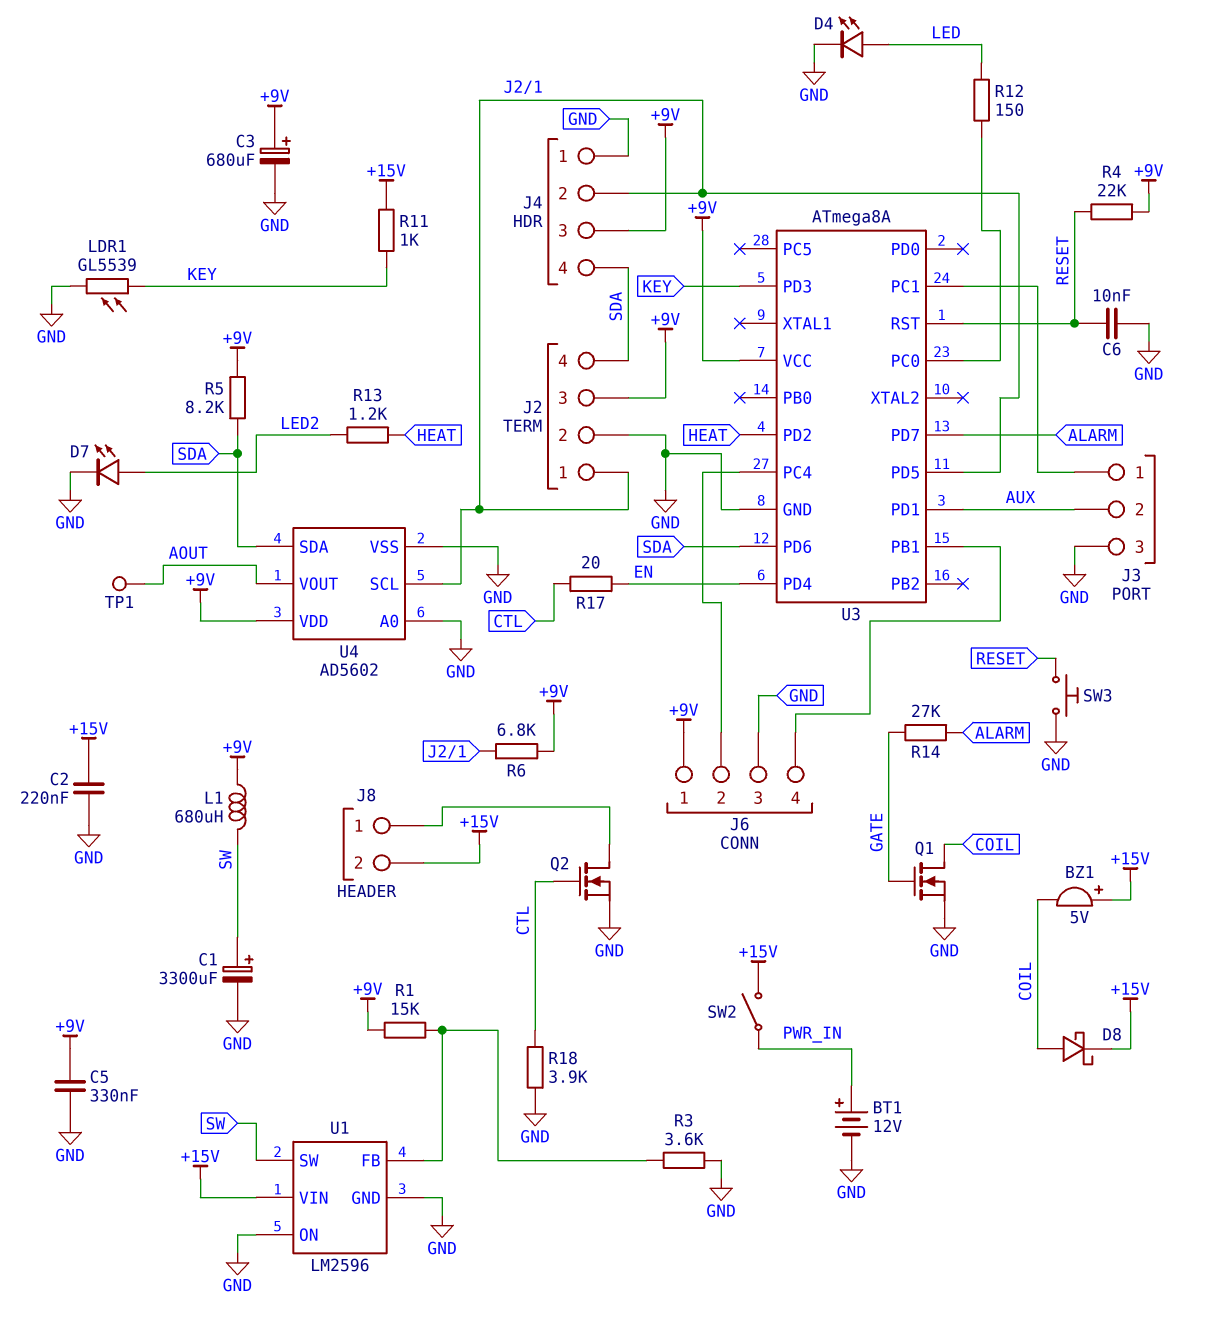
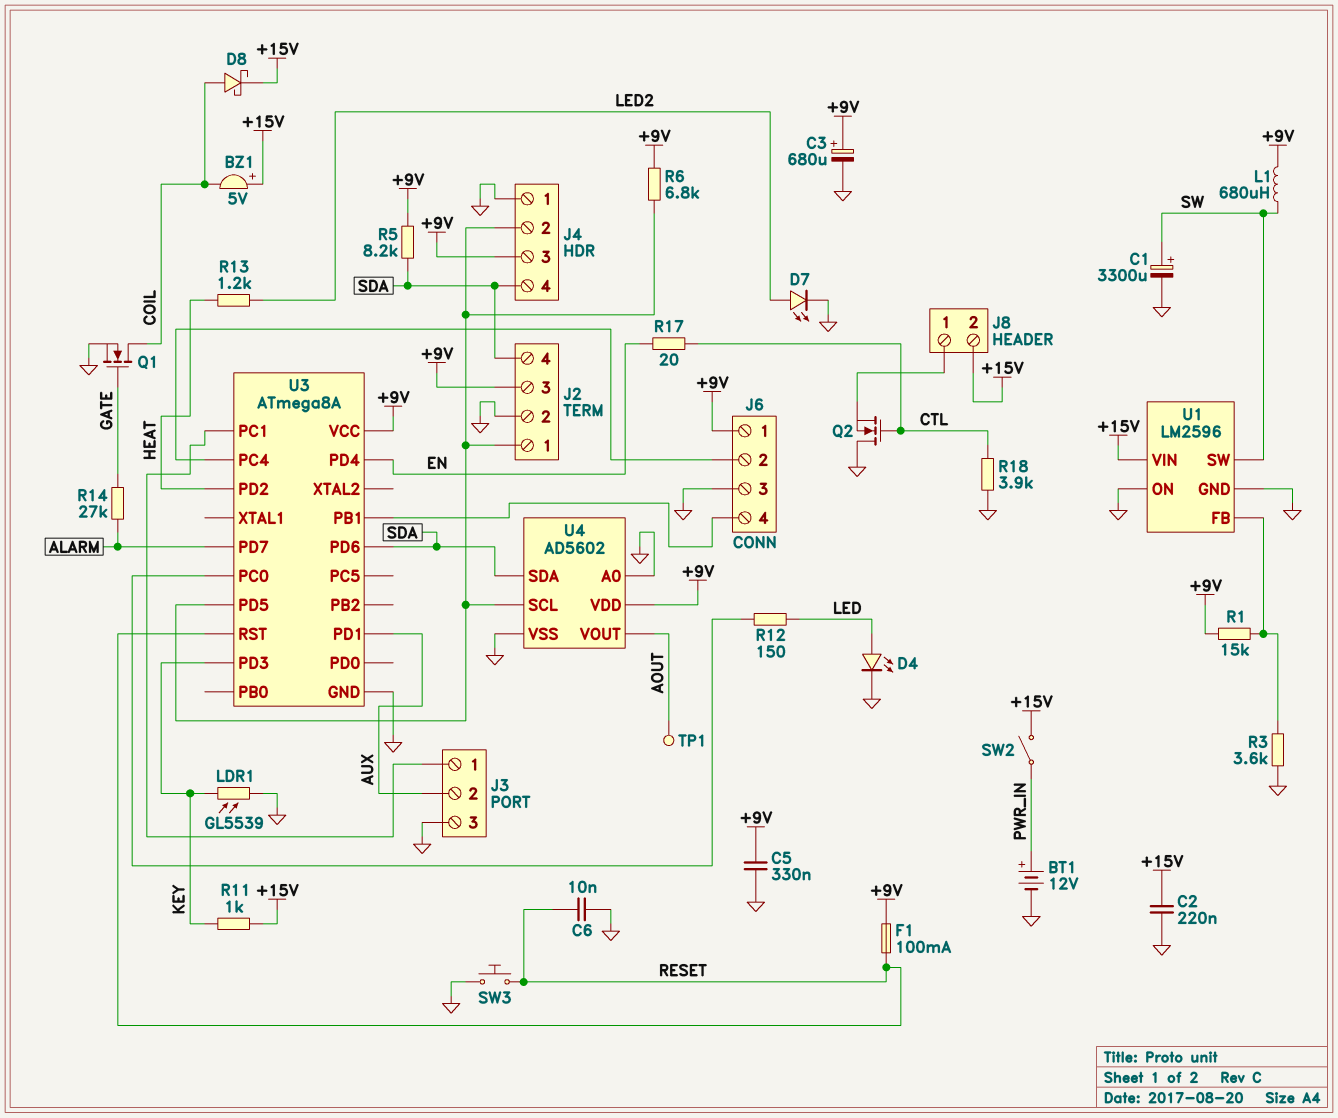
F1: none -> 100mA (+9V, RESET)
Q2: NMOS (G CTL, D J8/1, S GND) -> NMOS (G CTL, D GND, S J8/1)
R4: 22k (+9V, RESET) -> none

